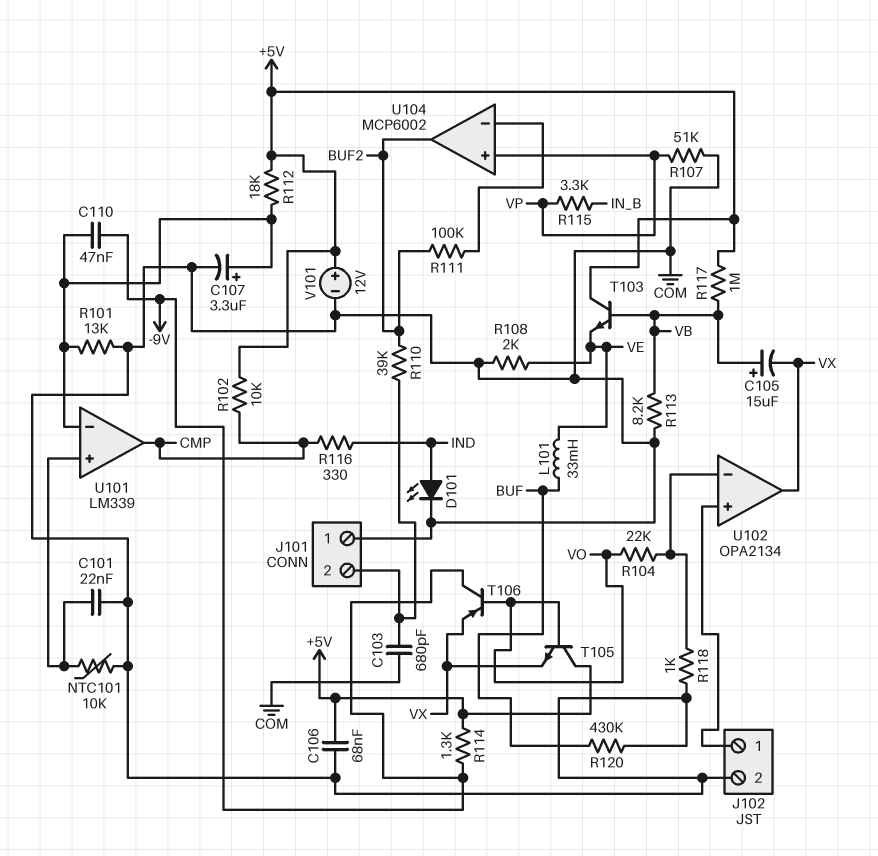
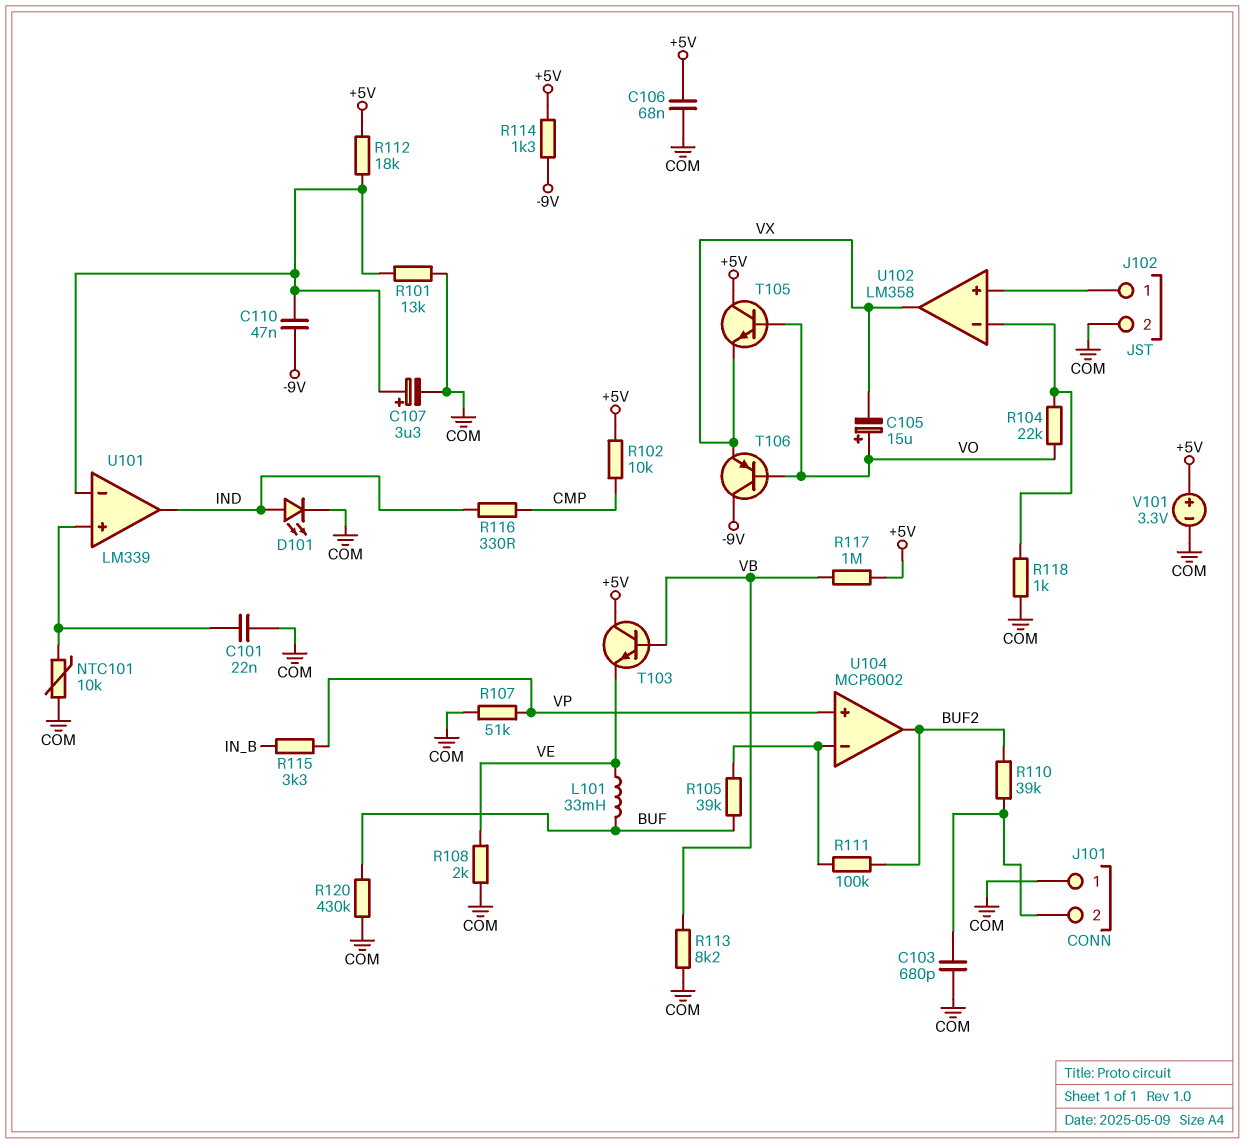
C105: 15uF (plus VB, minus VX) -> 15uF (plus VO, minus VX)
R105: none -> 39k (BUF, U104/in-)
U101 pin out: CMP -> IND
U102: OPA2134 -> LM358
V101: 12V (plus +5V, minus COM) -> 3.3V (plus +5V, minus COM)

